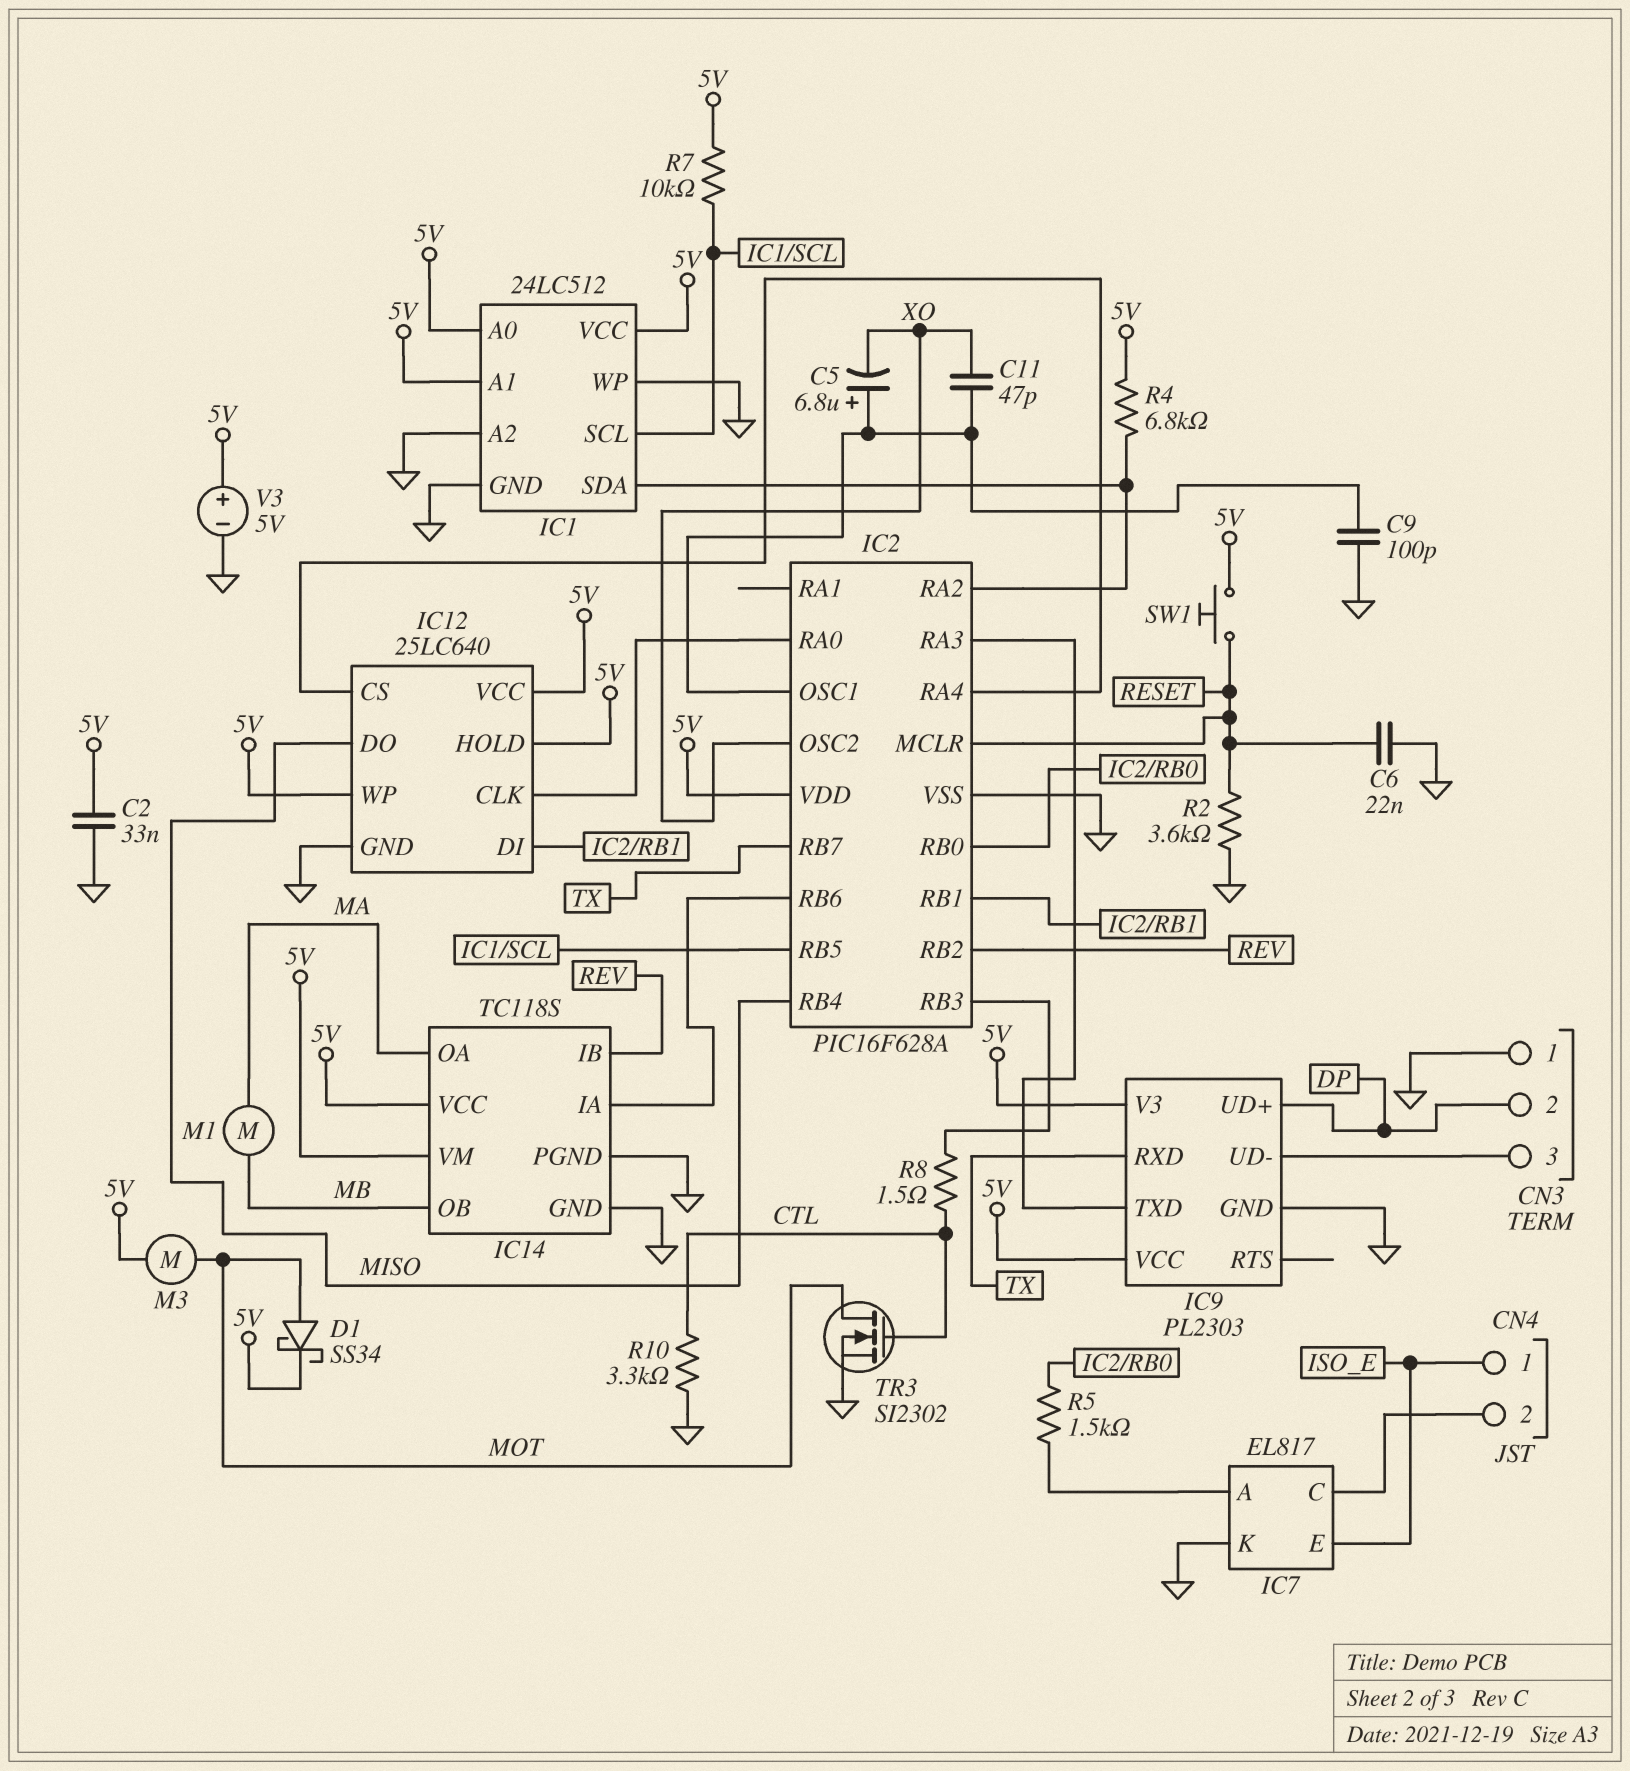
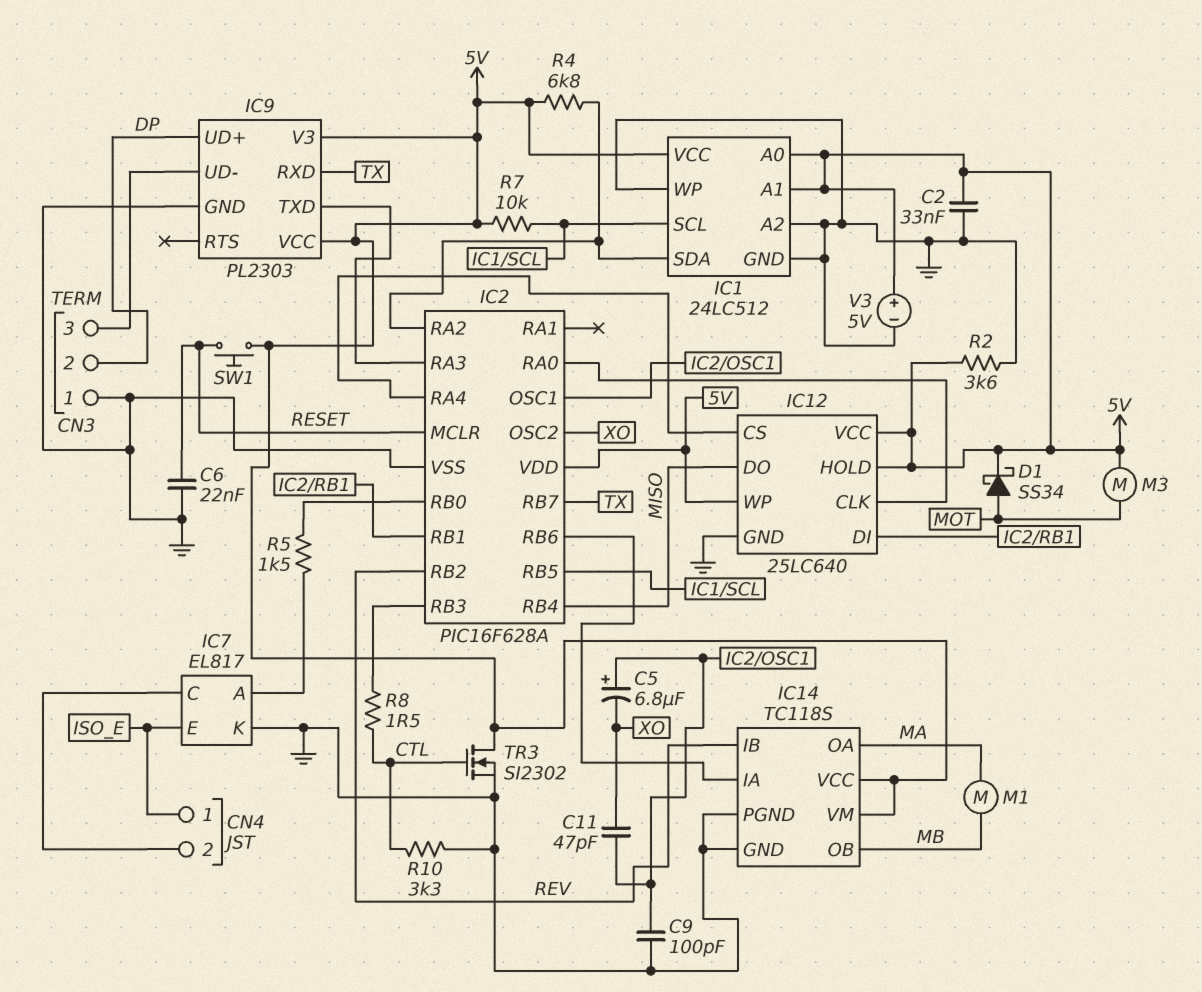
R2: 3.6k (GND, RESET) -> 3.6k (5V, GND)
TR3: NMOS SI2302 (G CTL, D MOT, S GND) -> NMOS SI2302 (G CTL, D 5V, S GND)

